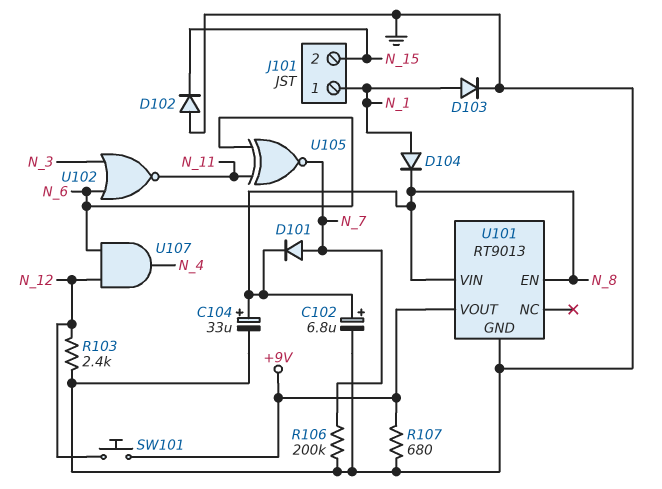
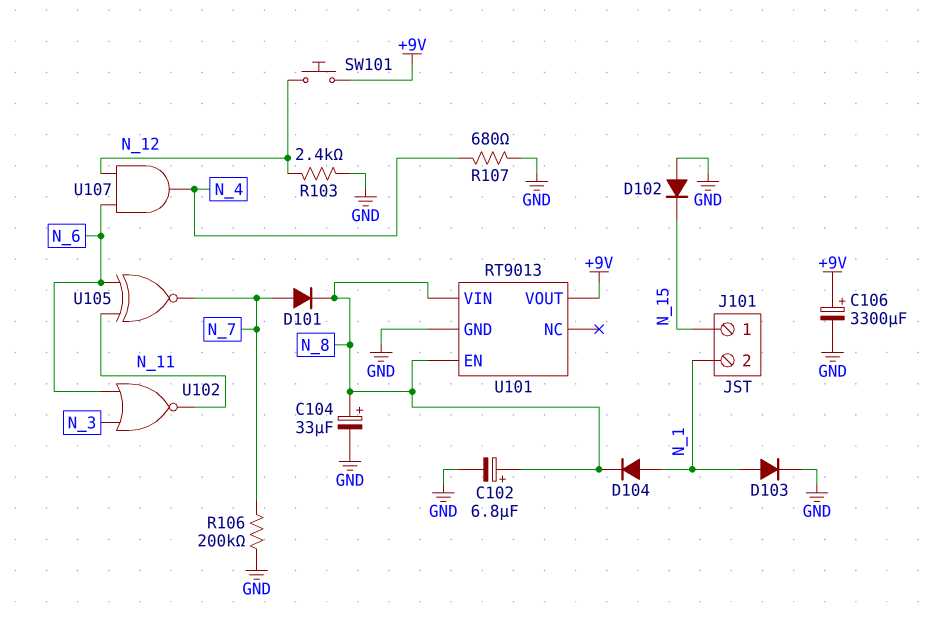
C106: none -> 3300uF (plus +9V, minus GND)
J101 pin 1: N_1 -> N_15
J101 pin 2: N_15 -> N_1
R107: 680 (+9V, GND) -> 680 (GND, N_4)

